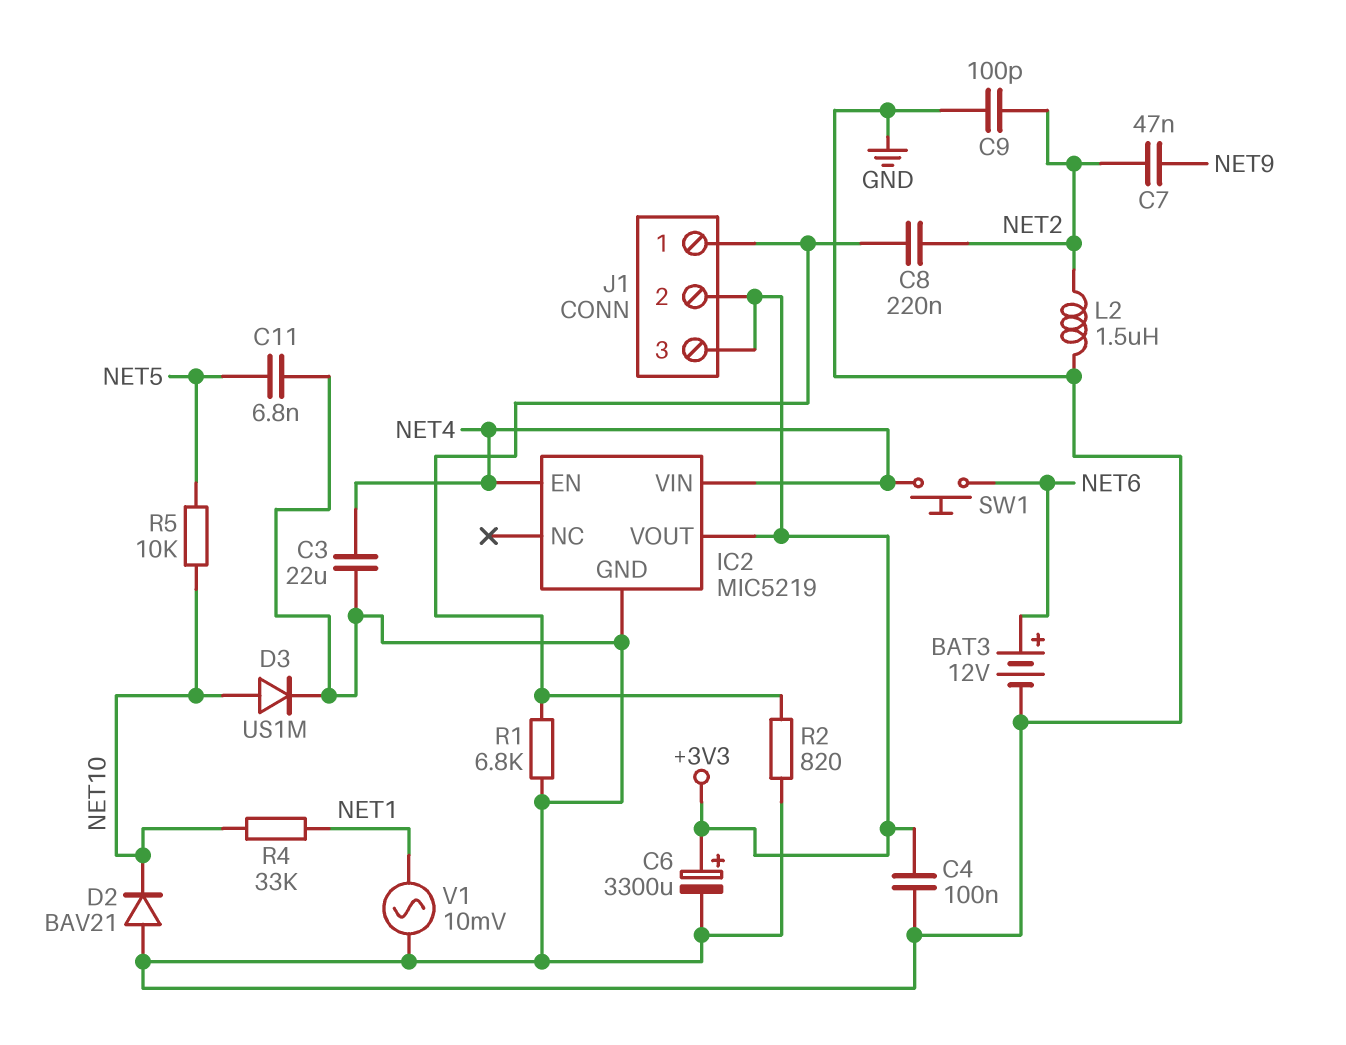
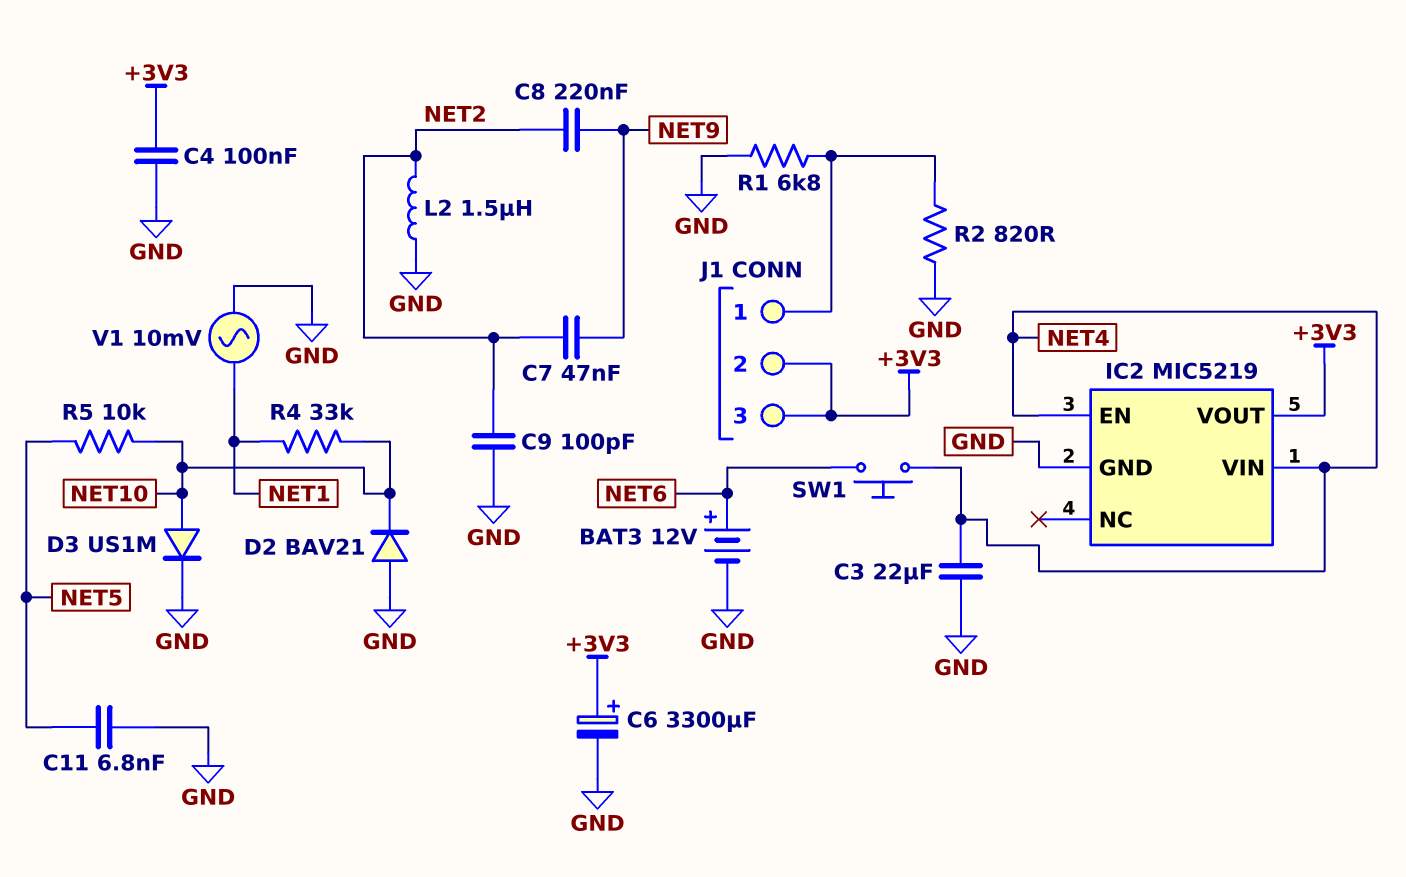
C8: 220nF (J1/1, NET2) -> 220nF (NET2, NET9)

